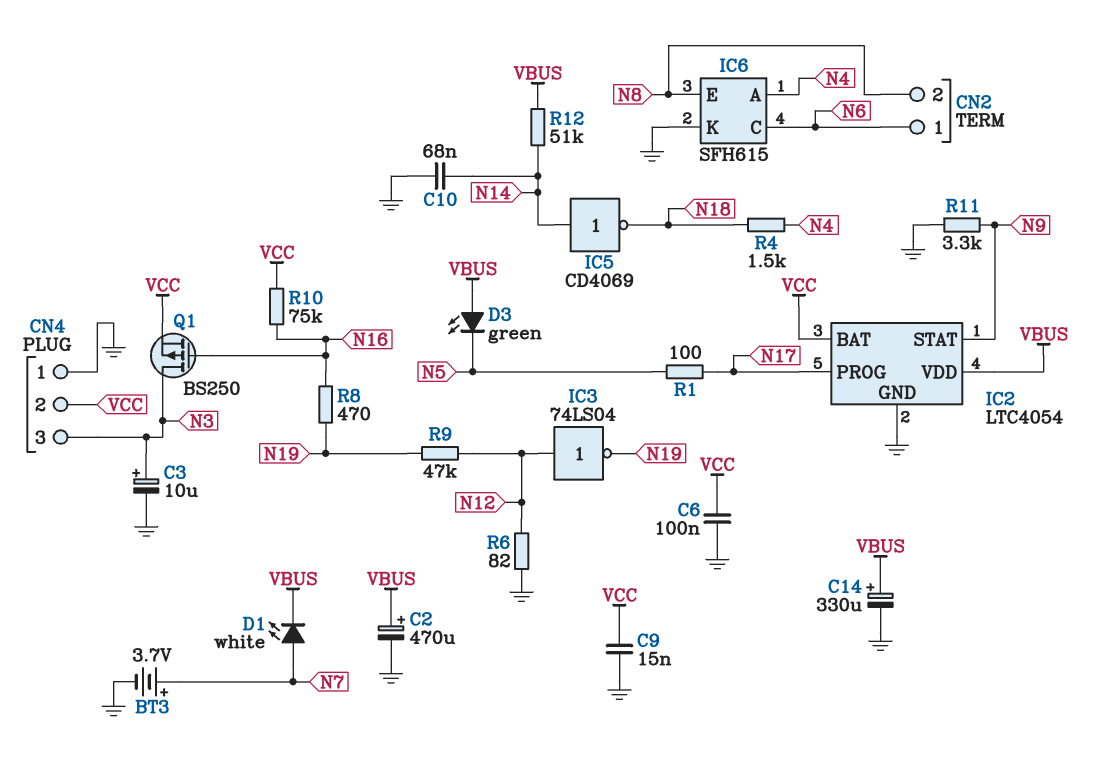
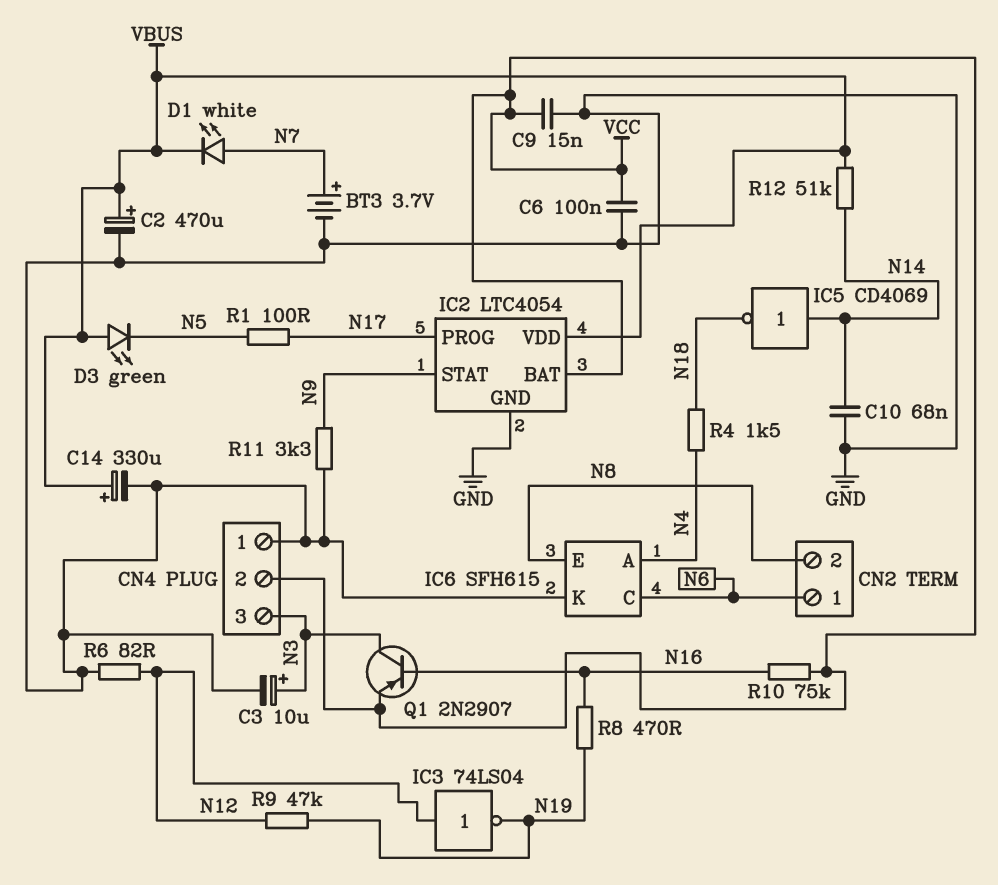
Q1: PMOS BS250 (G N16, D N3, S VCC) -> PNP 2N2907 (B N16, C N3, E VCC)

